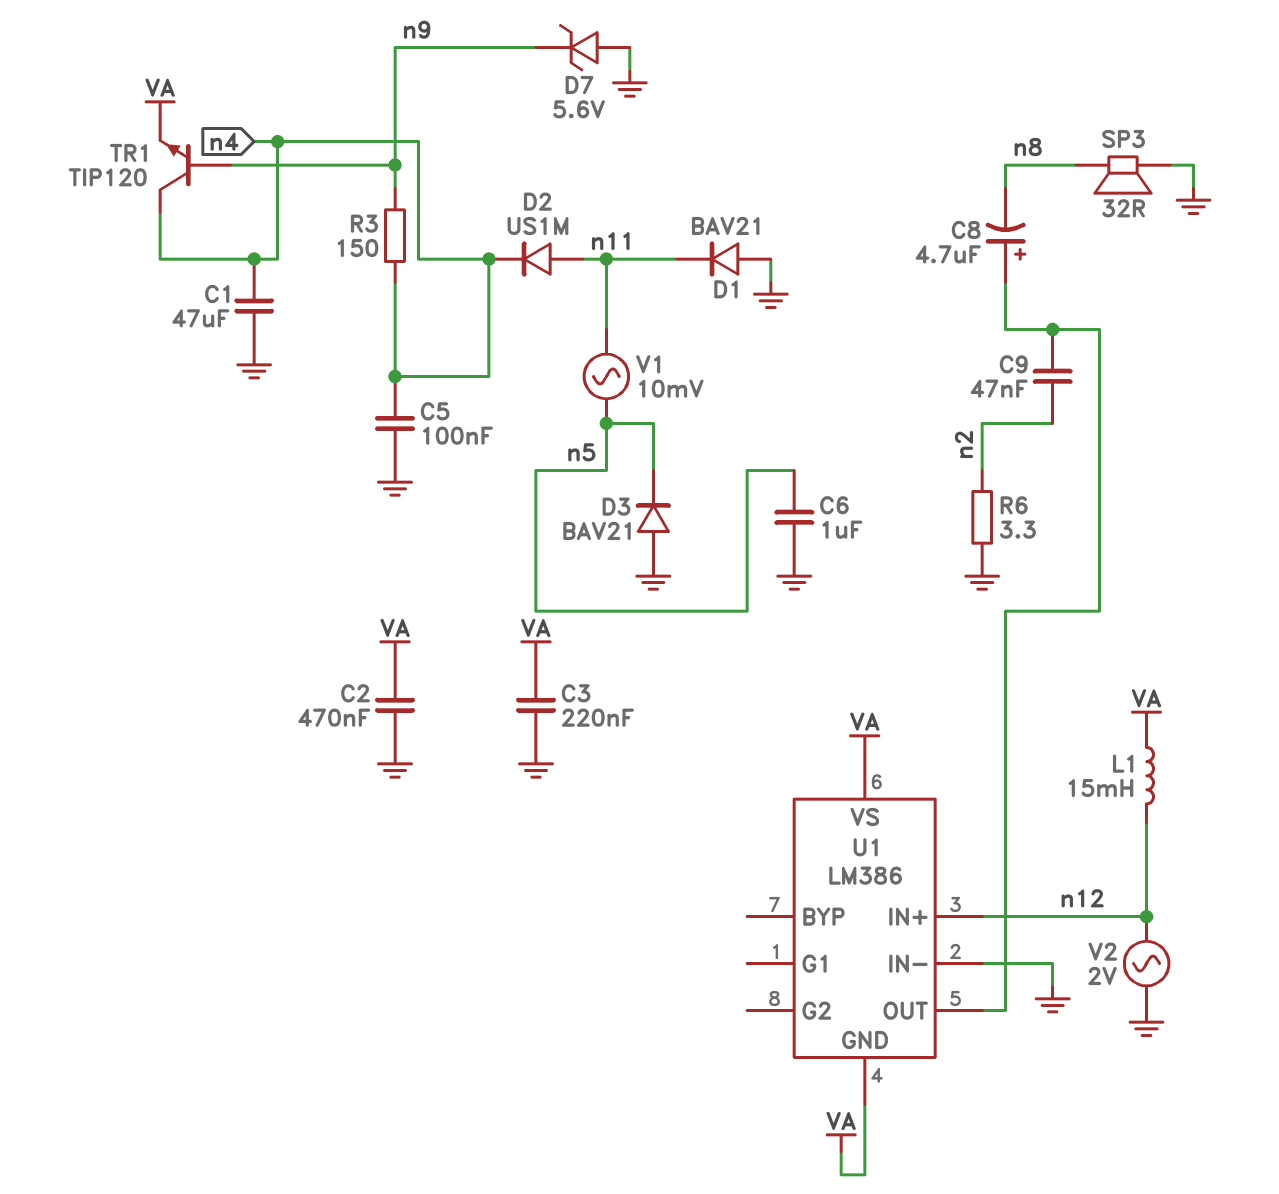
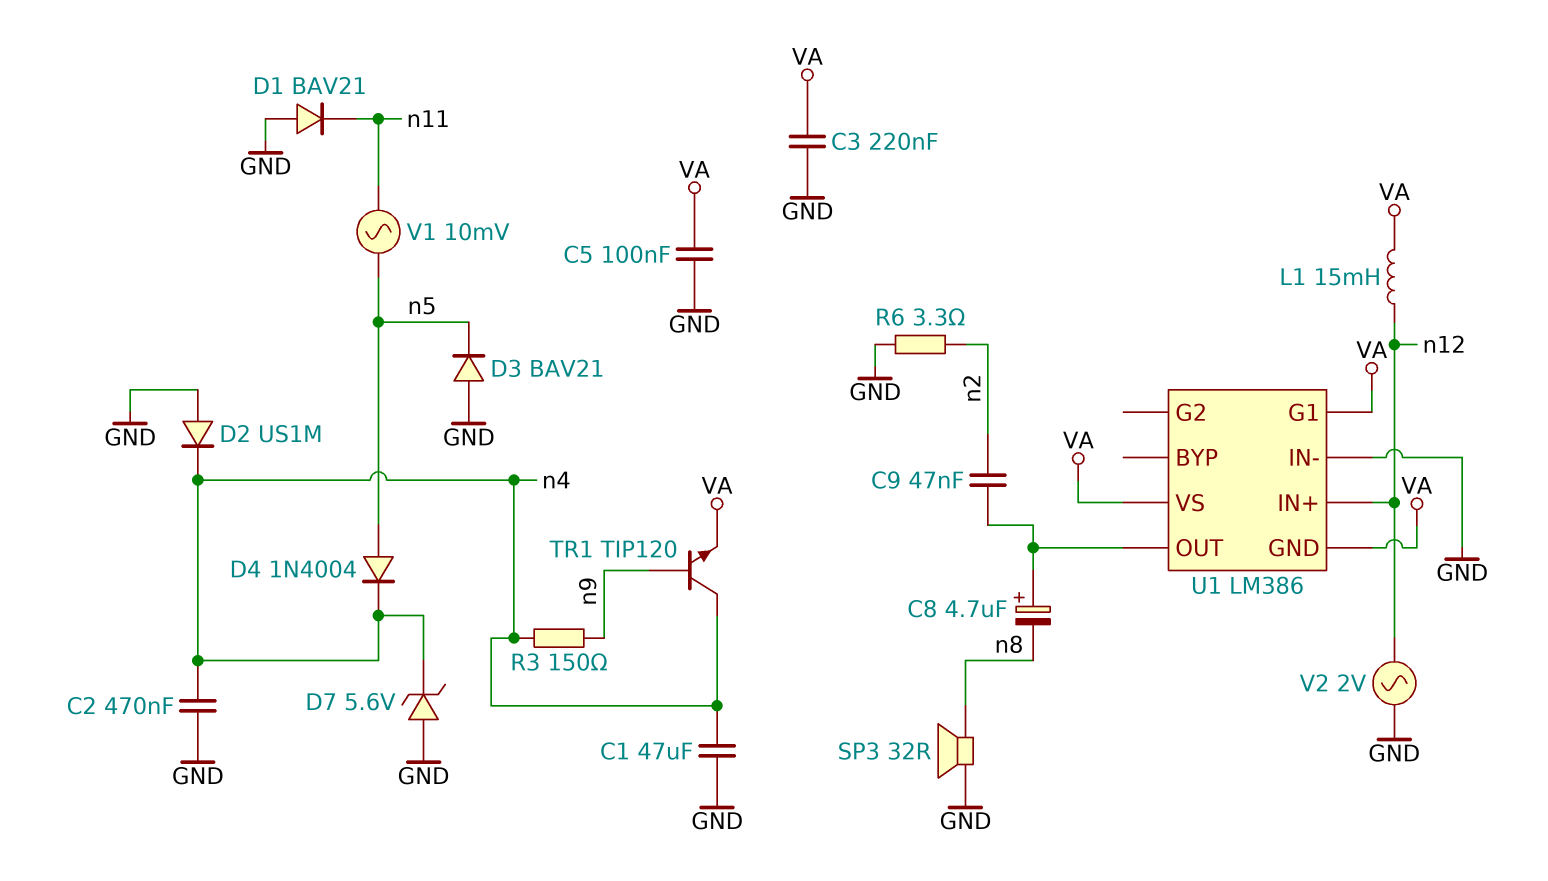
C2: 470nF (GND, VA) -> 470nF (GND, n4)
C5: 100nF (GND, n4) -> 100nF (GND, VA)
C6: 1uF (GND, n5) -> none
D2: diode US1M (A n11, K n4) -> diode US1M (A GND, K n4)
D4: none -> diode 1N4004 (A n5, K n4)
D7: zener 5.6V (A GND, K n9) -> zener 5.6V (A GND, K n4)
U1 pin G1: none -> VA

